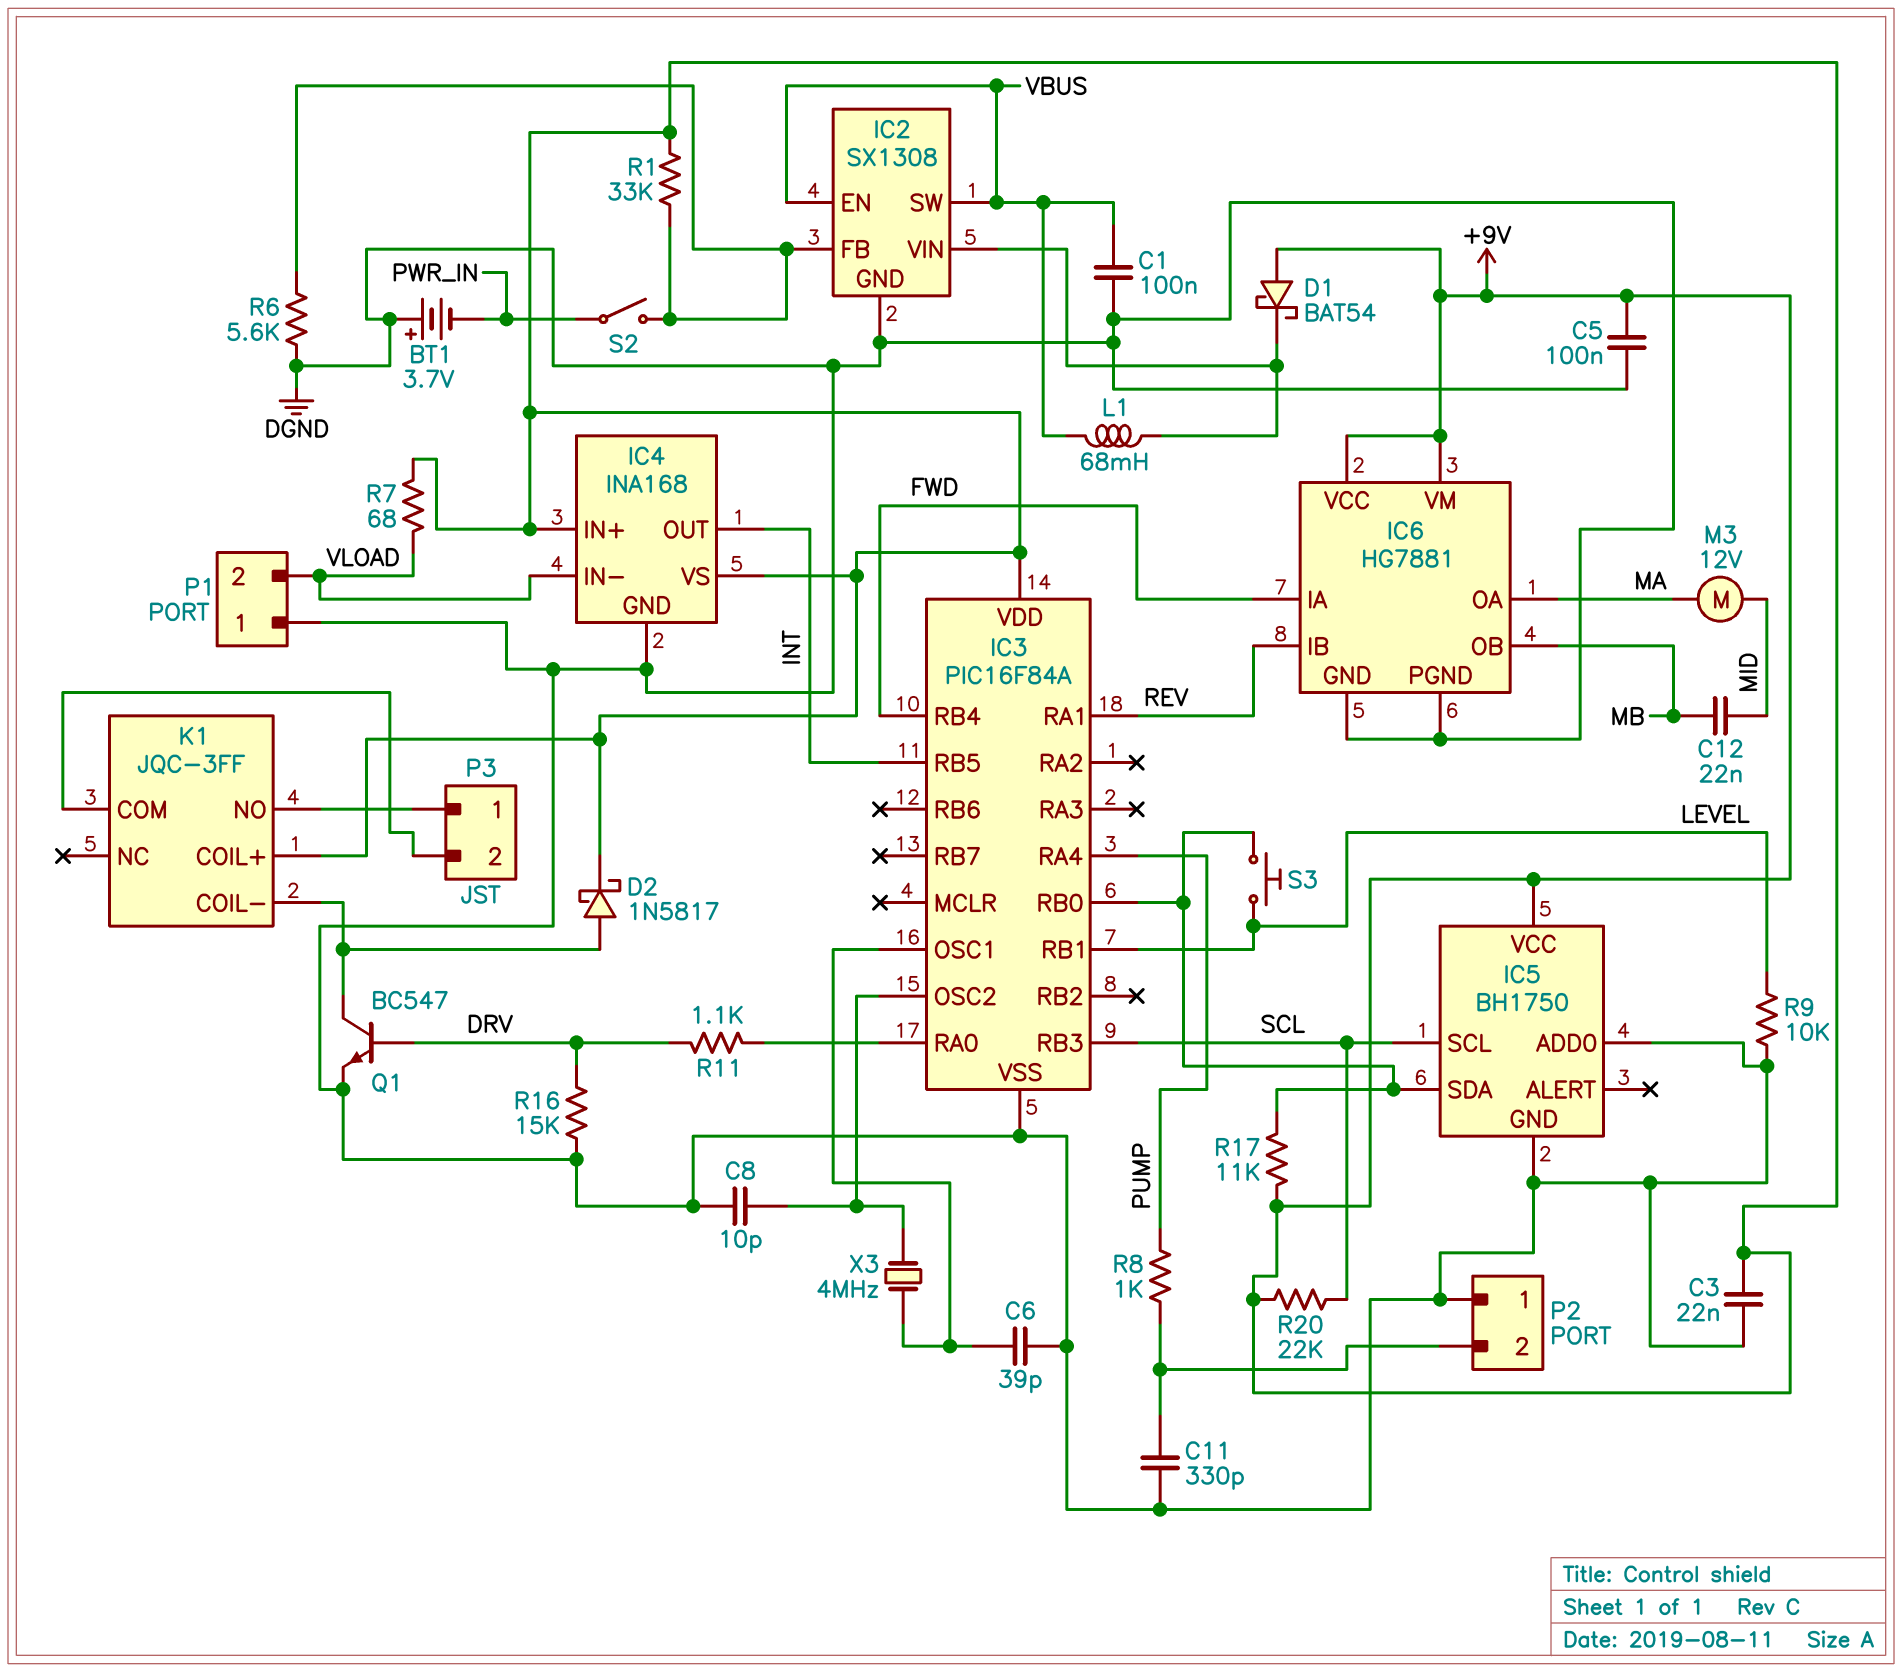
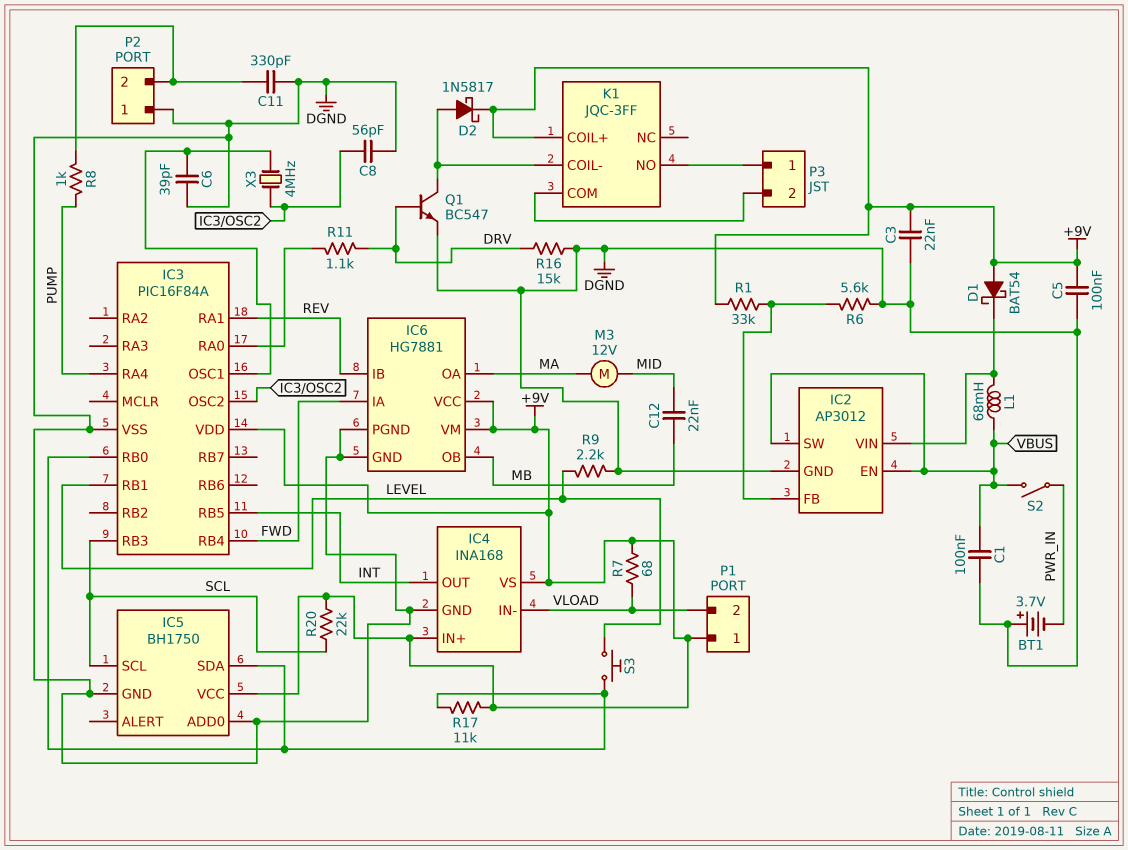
C8: 10pF (DGND, IC3/OSC2) -> 56pF (DGND, IC3/OSC2)
IC2: SX1308 -> AP3012
P1 pin 1: DGND -> +9V
R9: 10k (DGND, LEVEL) -> 2.2k (DGND, LEVEL)
S2: switch (IC2/FB, PWR_IN) -> switch (PWR_IN, VBUS)

